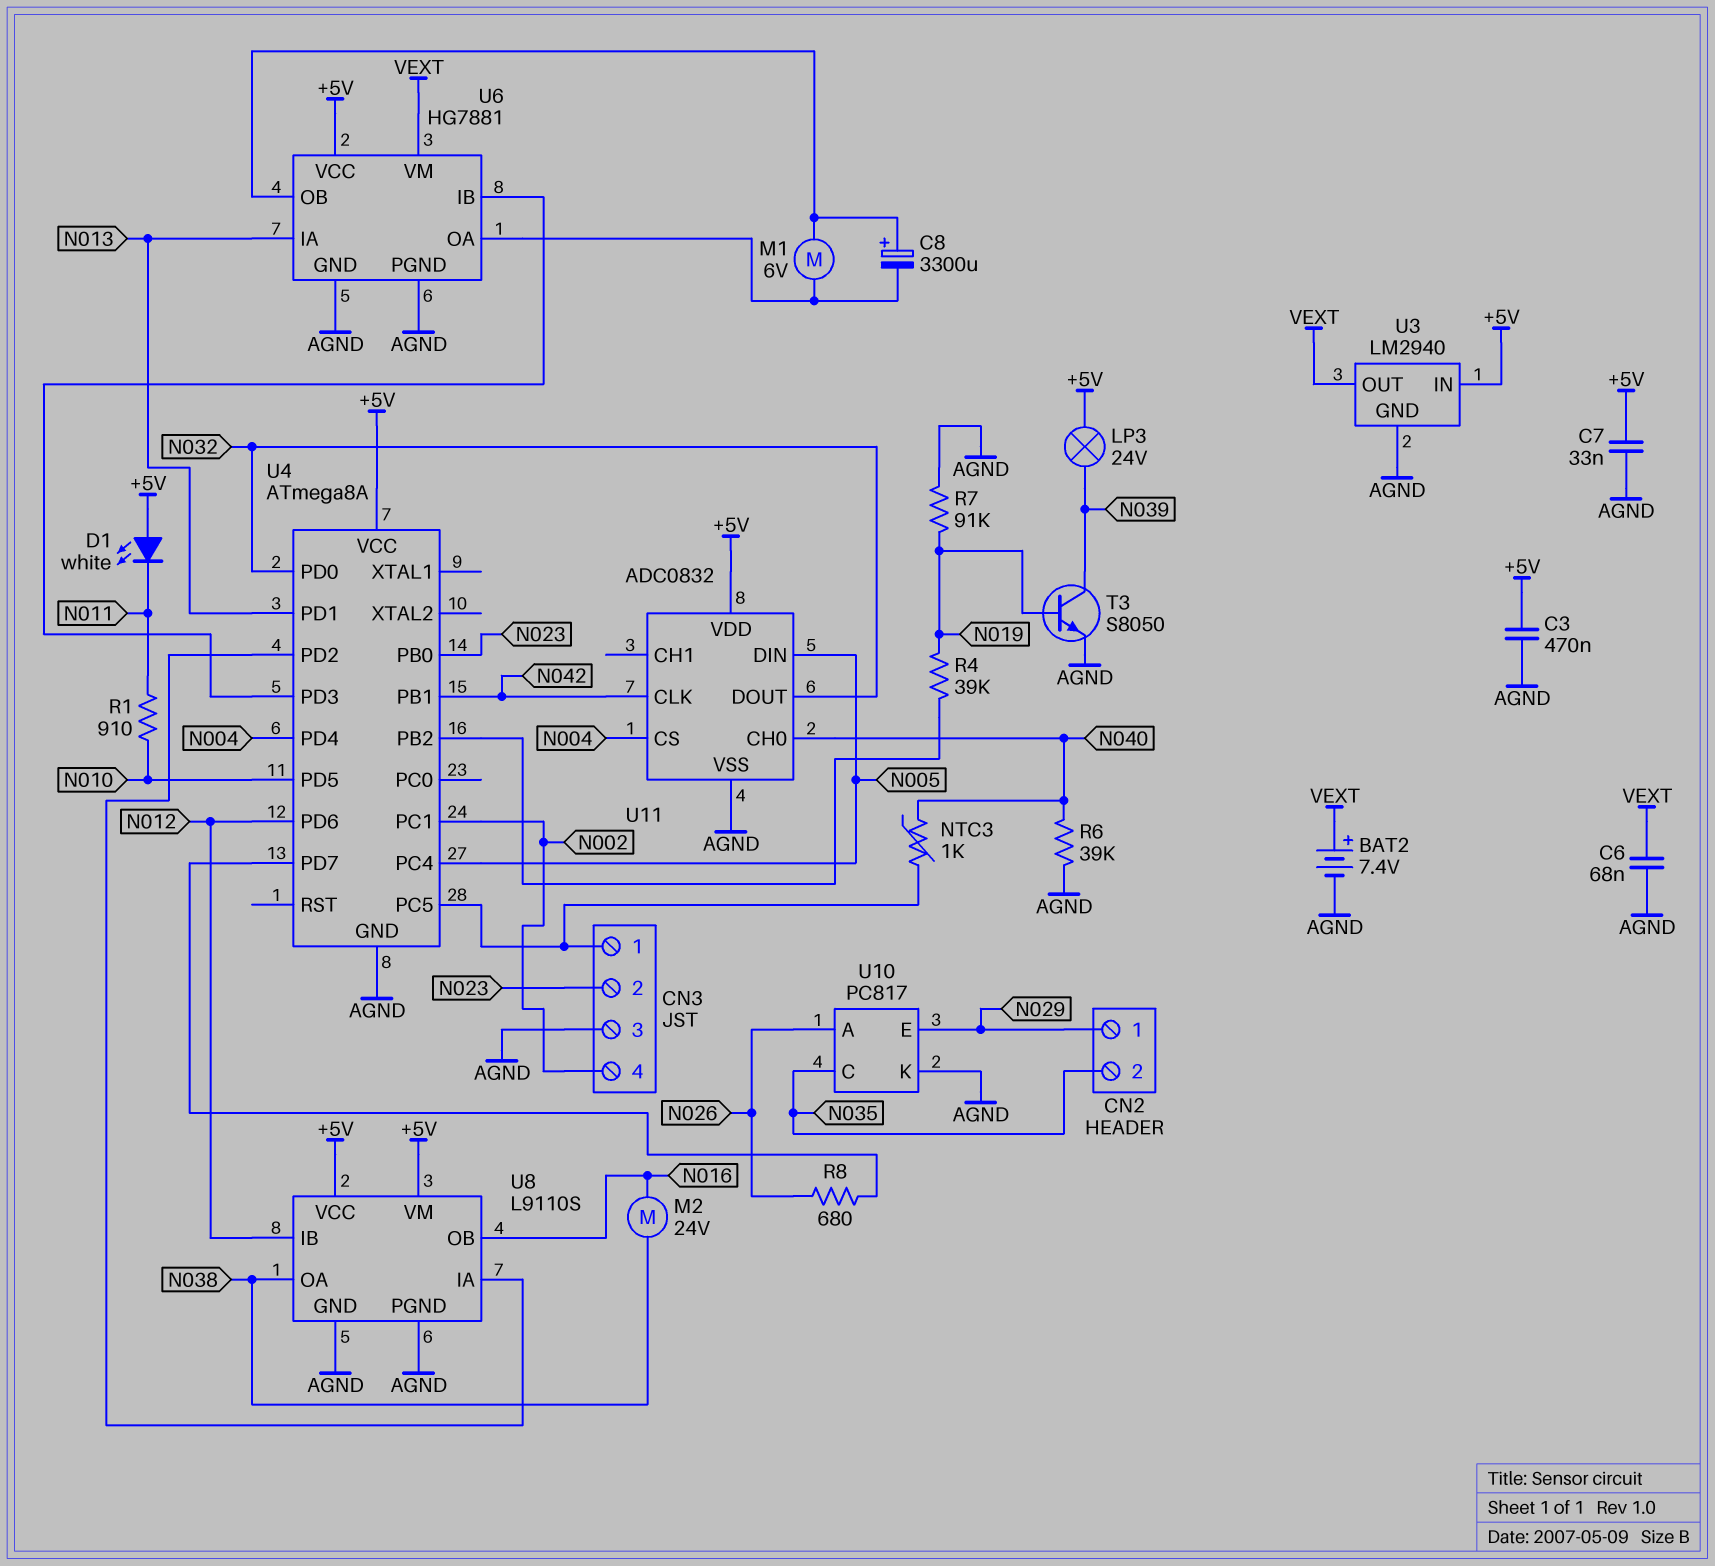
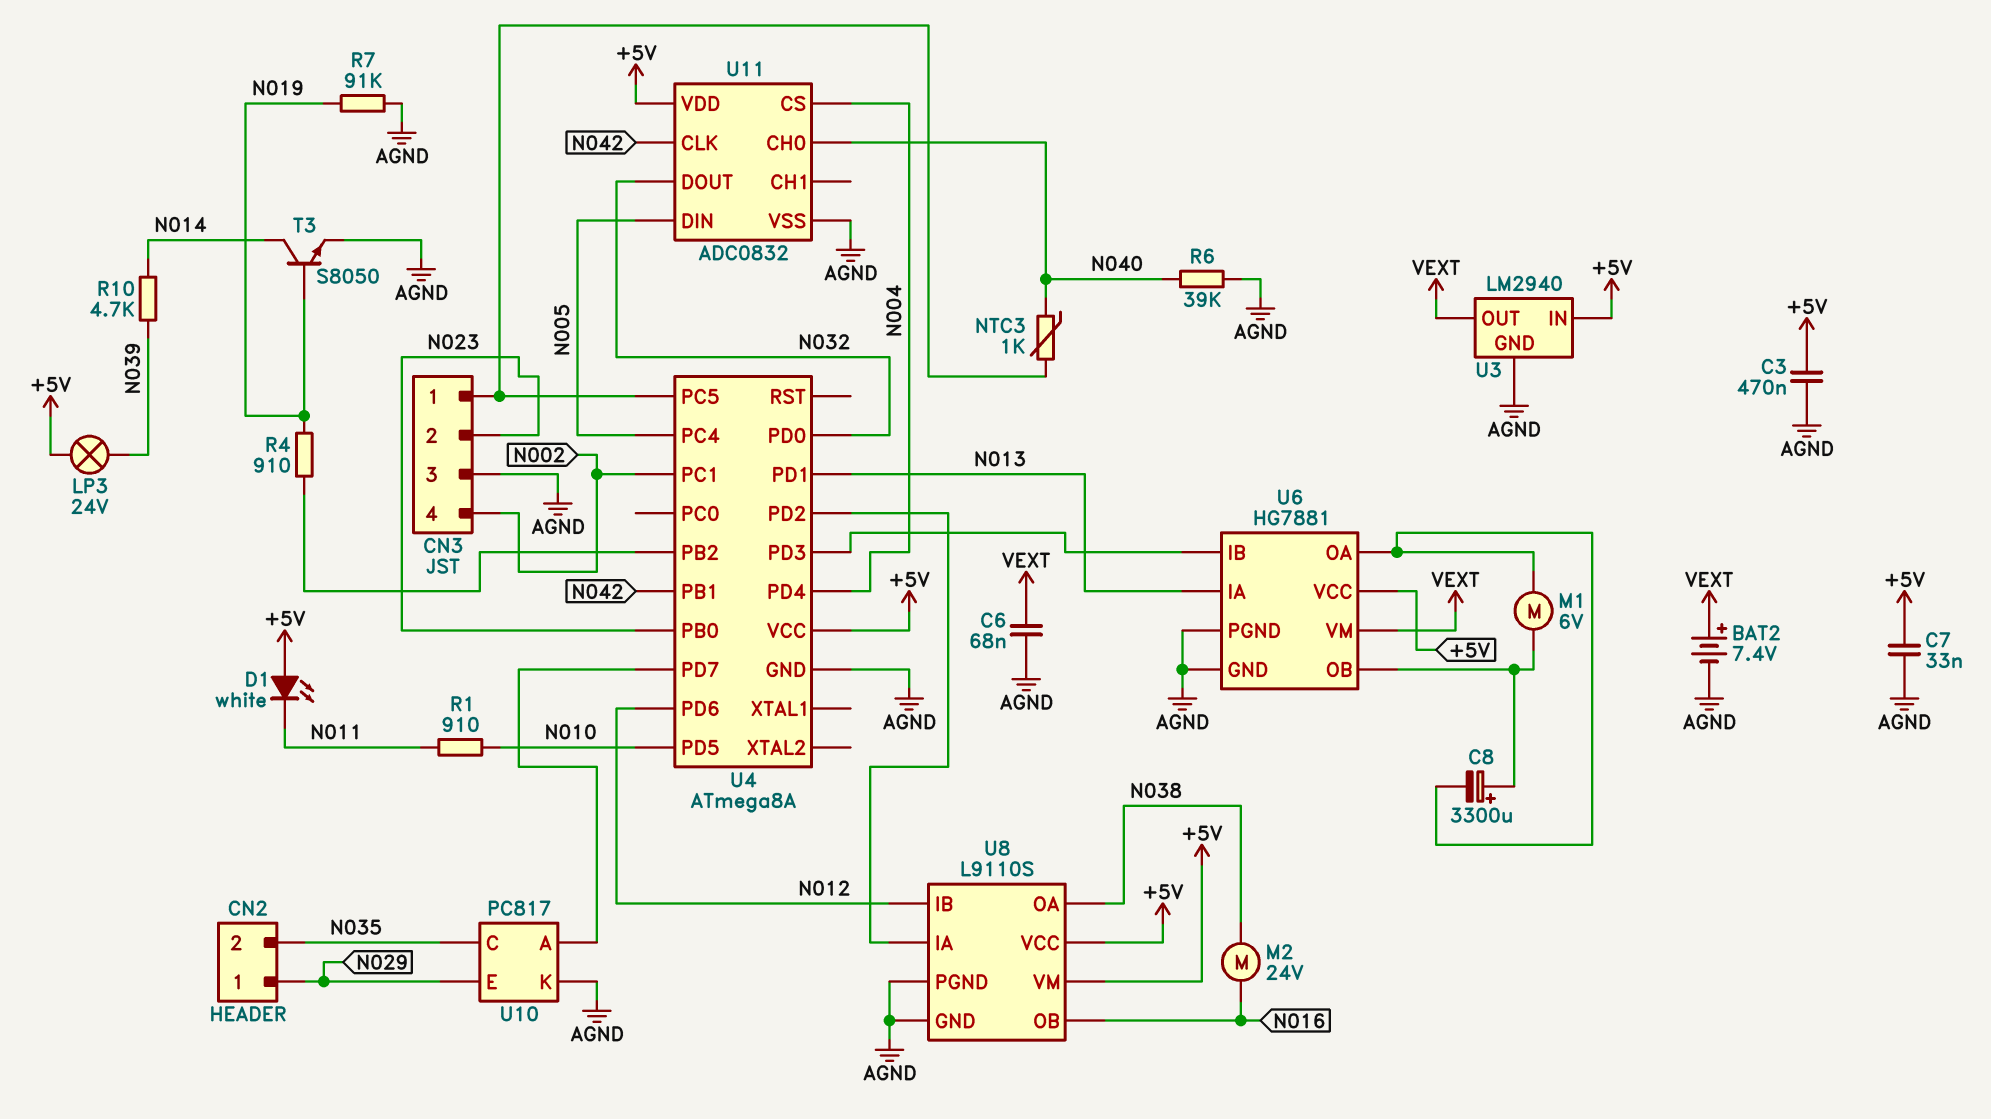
R4: 39k (N019, U4/PB2) -> 910 (N019, U4/PB2)
R8: 680 (N026, U4/PD7) -> none
R10: none -> 4.7k (N014, N039)
T3: NPN S8050 (B N019, C N039, E AGND) -> NPN S8050 (B N019, C N014, E AGND)
U10 pin A: N026 -> U4/PD7

